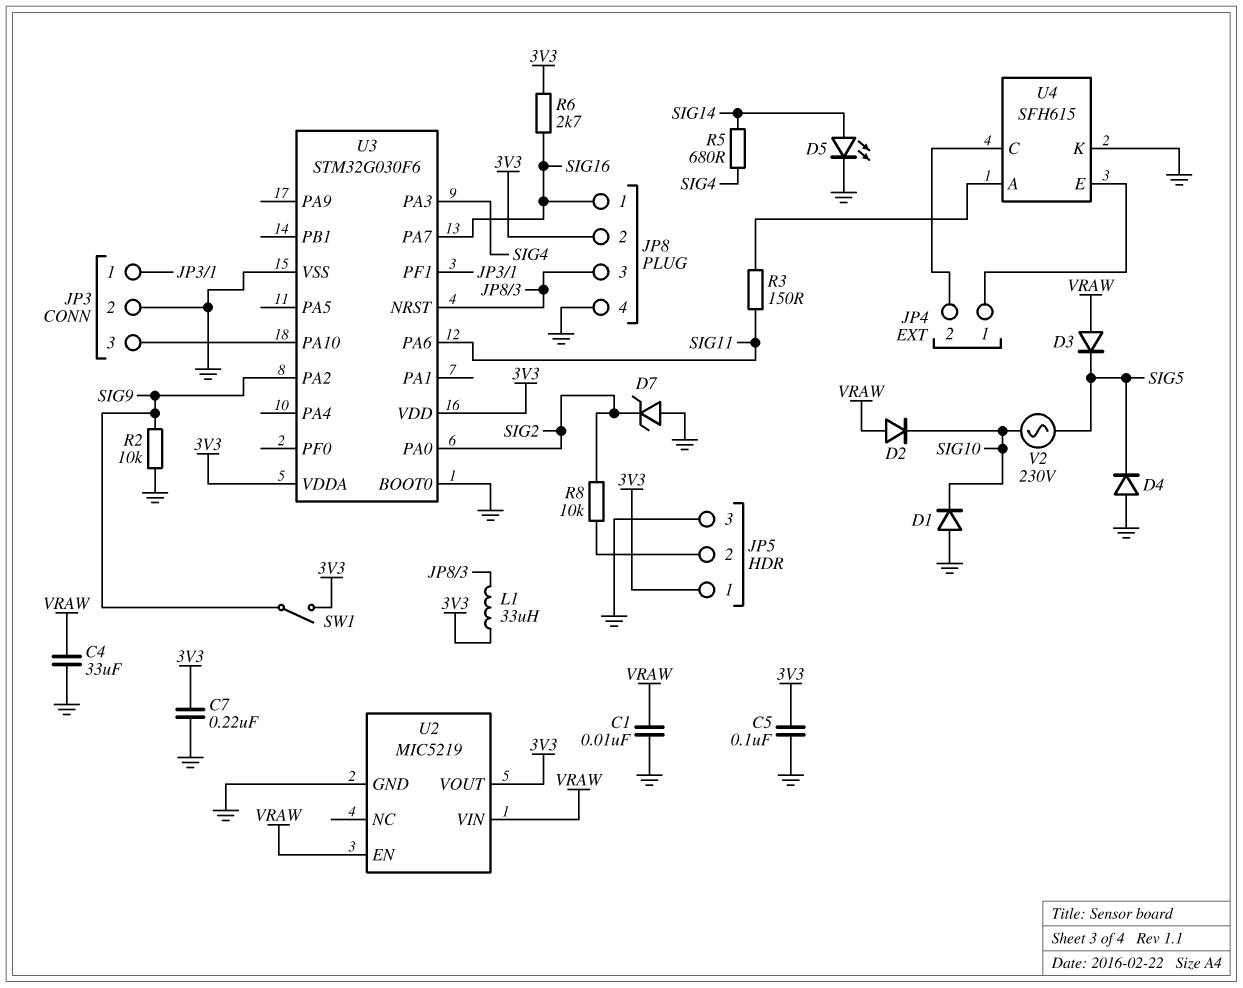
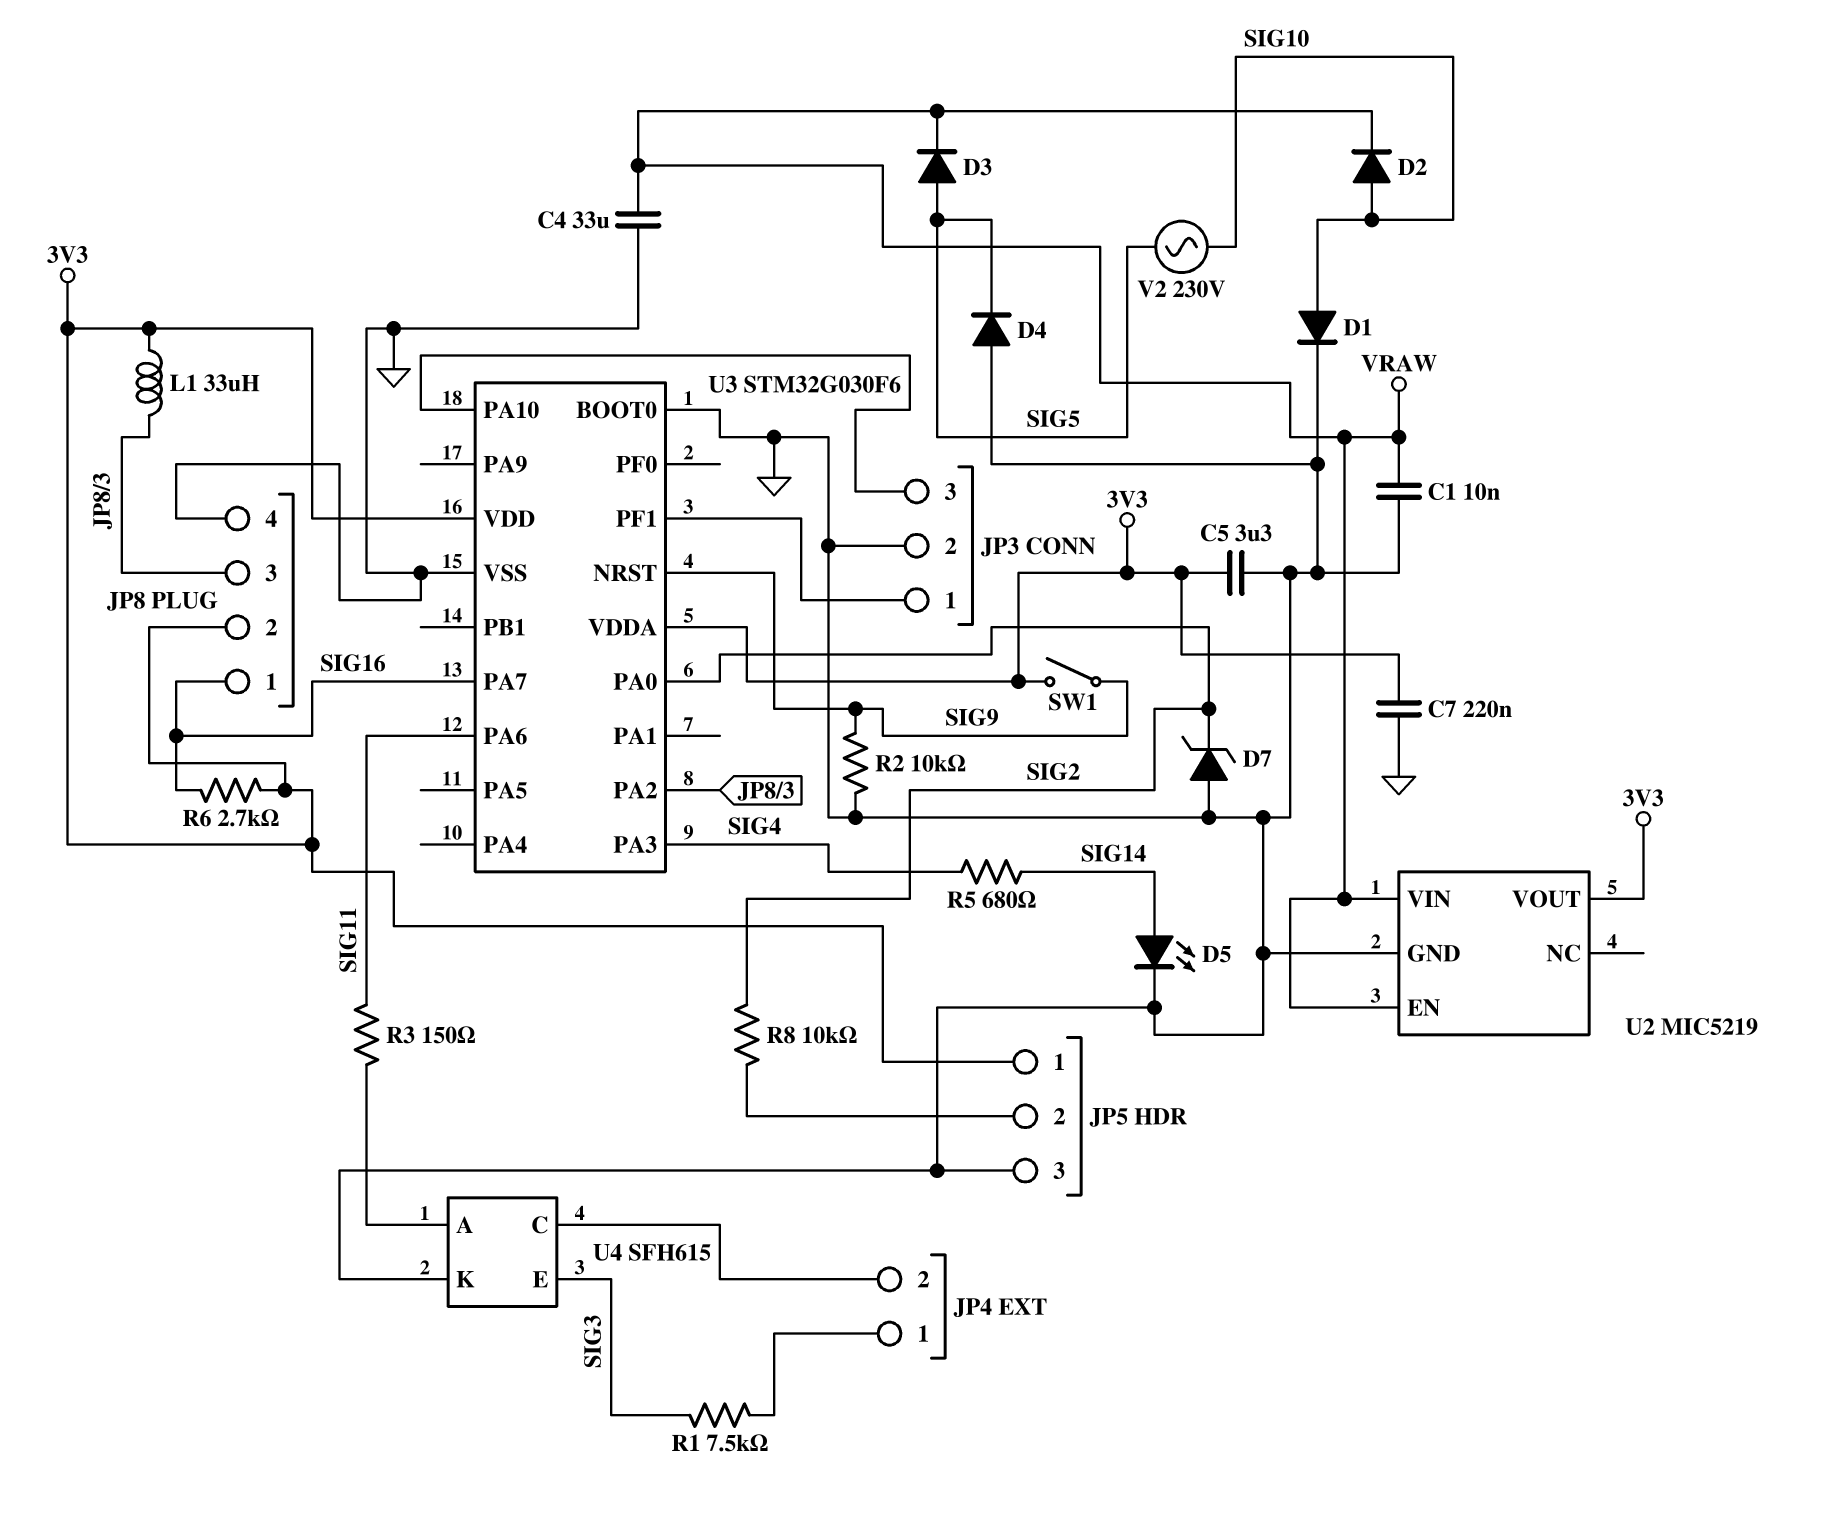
C5: 100nF (3V3, GND) -> 3.3uF (3V3, GND)
D1: diode (A GND, K SIG10) -> diode (A SIG10, K GND)
D2: diode (A VRAW, K SIG10) -> diode (A SIG10, K VRAW)
D3: diode (A VRAW, K SIG5) -> diode (A SIG5, K VRAW)
R1: none -> 7.5k (JP4/1, SIG3)
U3 pin NRST: JP8/3 -> SIG9
U3 pin PA2: SIG9 -> JP8/3
U4 pin E: JP4/1 -> SIG3

